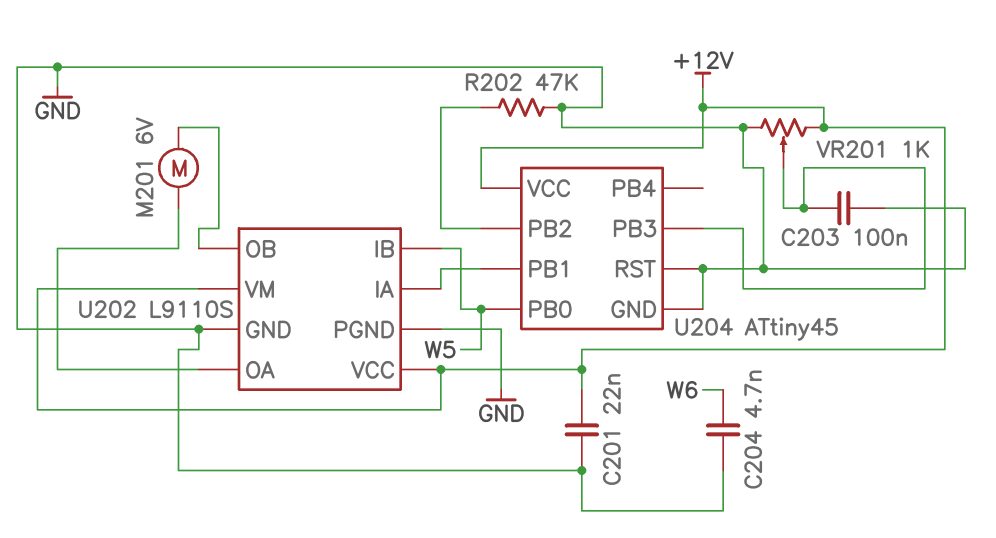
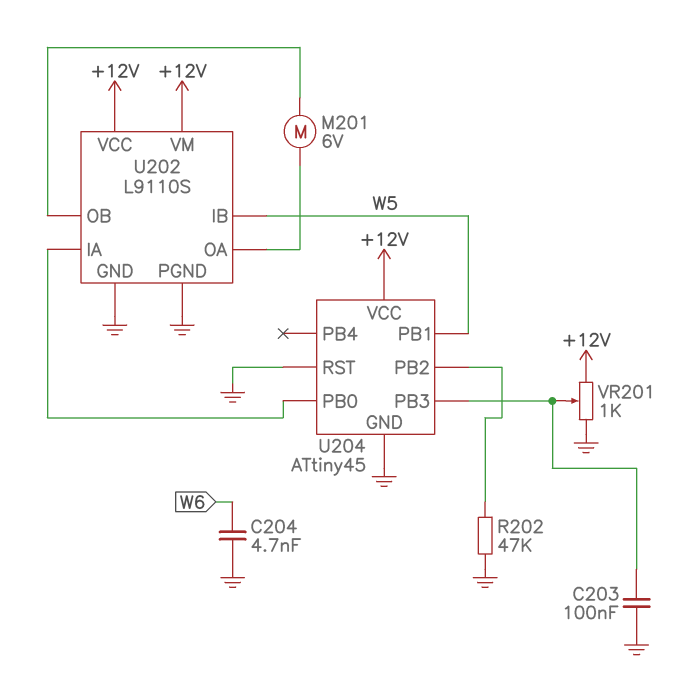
C201: 22nF (+12V, GND) -> none
U204 pin PB0: W5 -> U202/IA
U204 pin PB1: U202/IA -> W5

